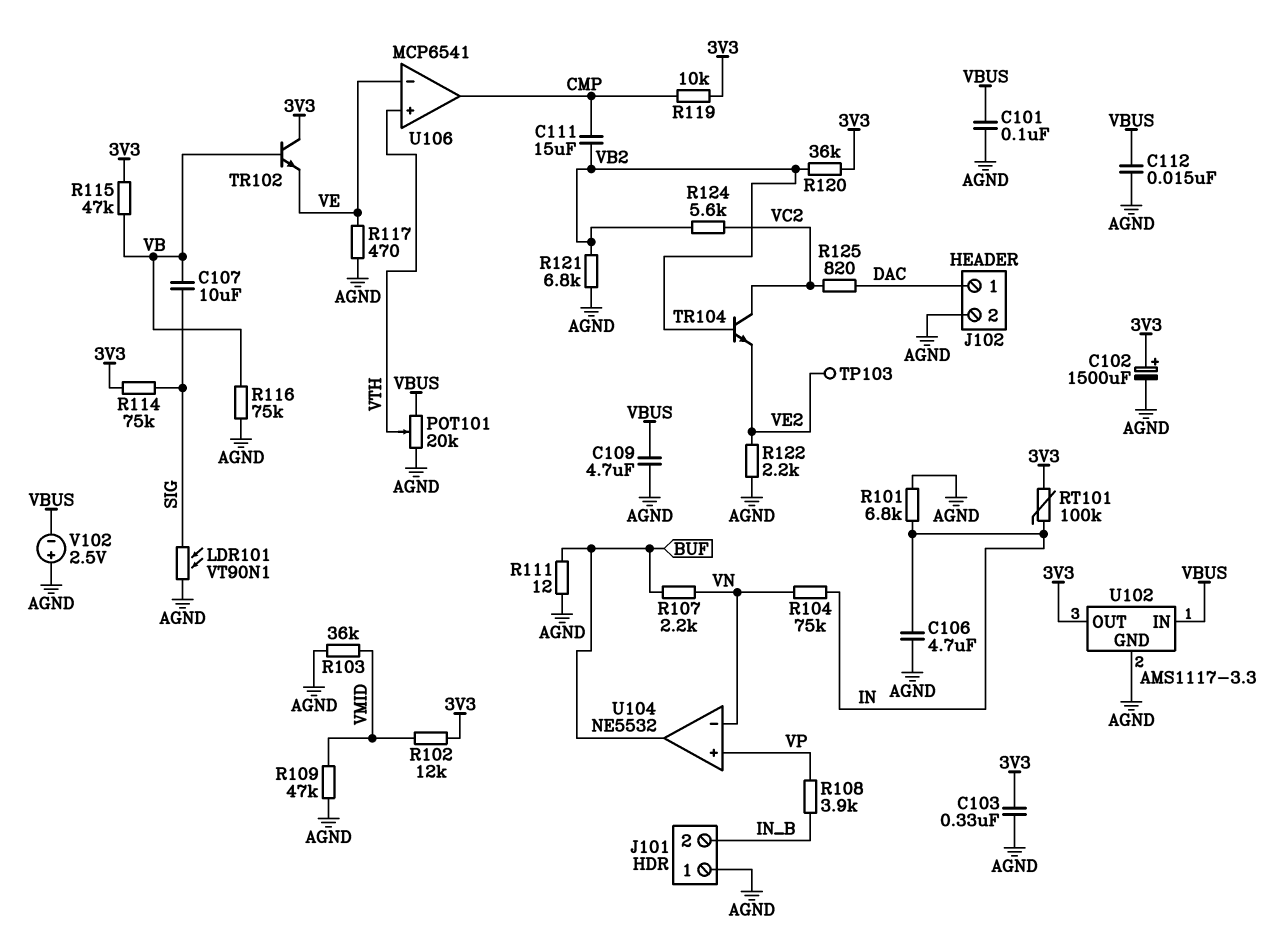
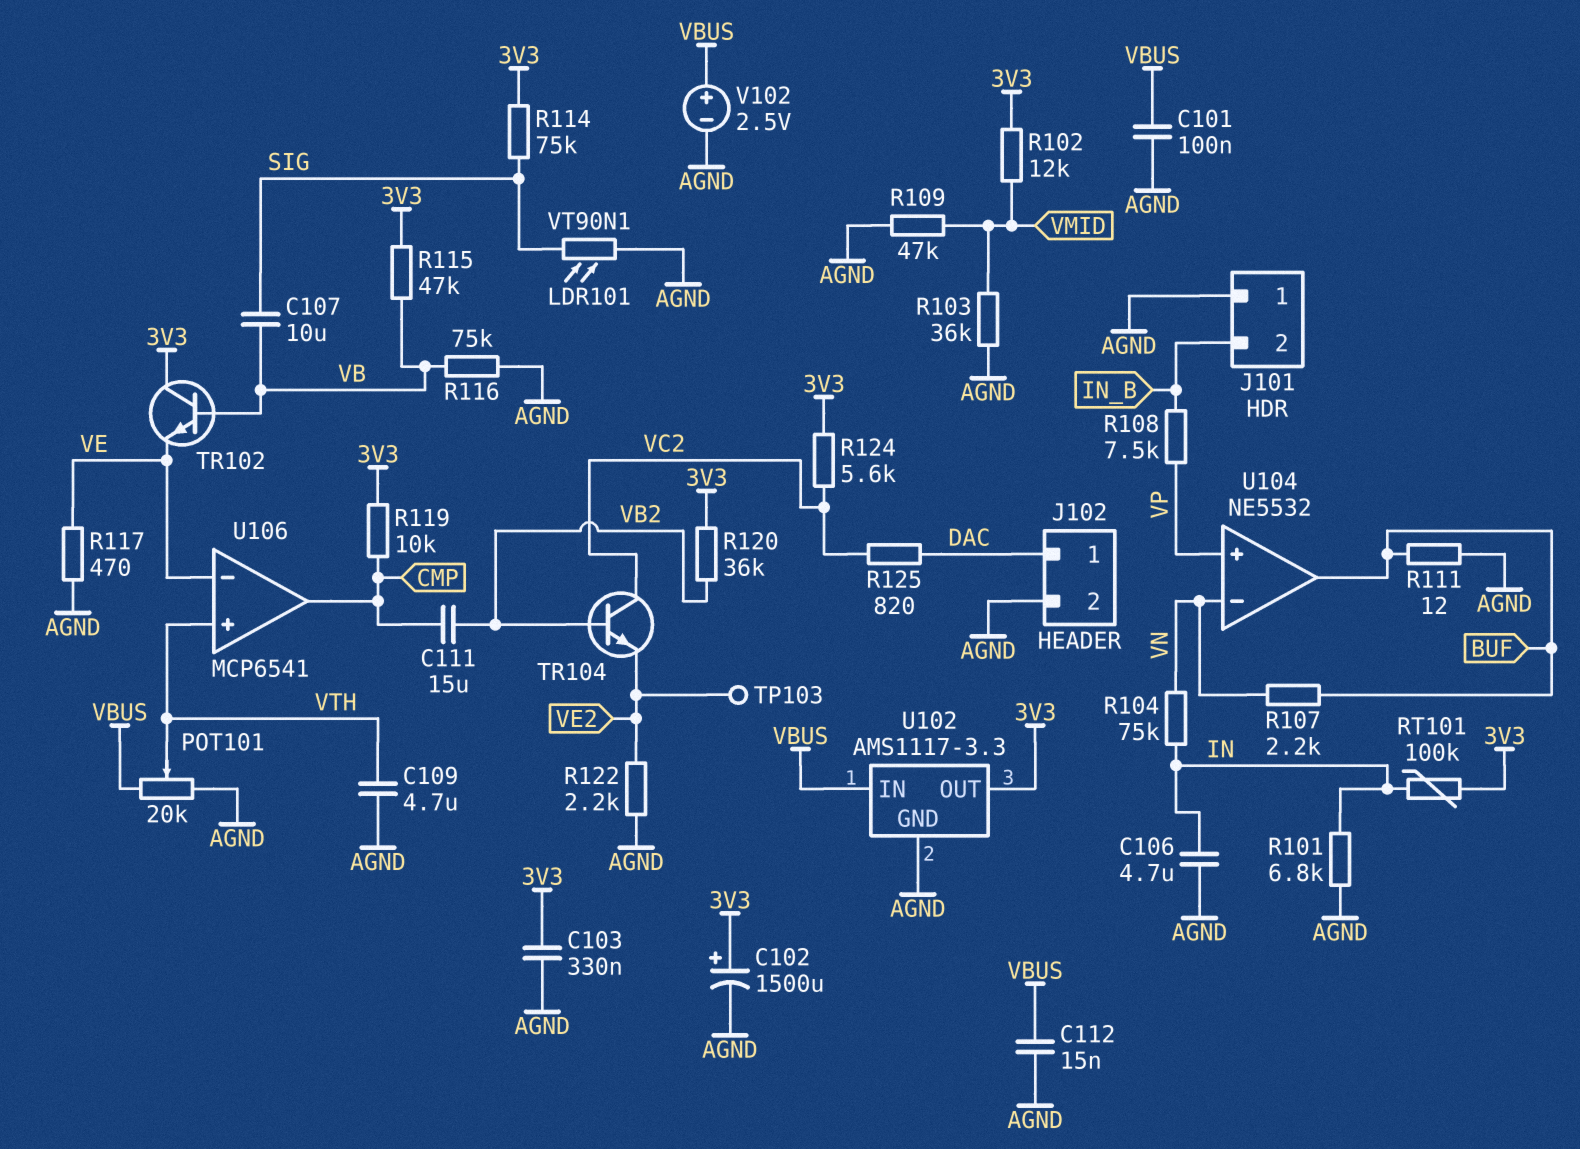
C109: 4.7uF (AGND, VBUS) -> 4.7uF (AGND, VTH)
R108: 3.9k (IN_B, VP) -> 7.5k (IN_B, VP)
R121: 6.8k (AGND, VB2) -> none
R124: 5.6k (VB2, VC2) -> 5.6k (3V3, VC2)
V102: 2.5V (plus AGND, minus VBUS) -> 2.5V (plus VBUS, minus AGND)

